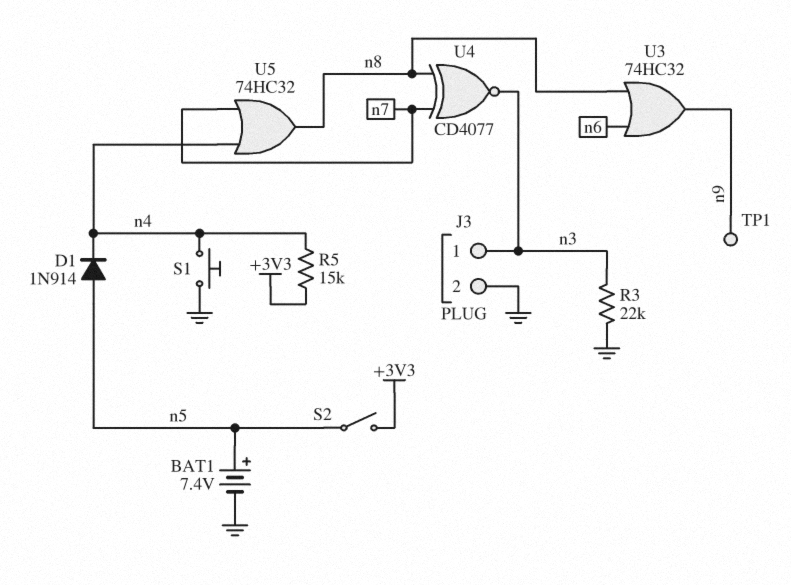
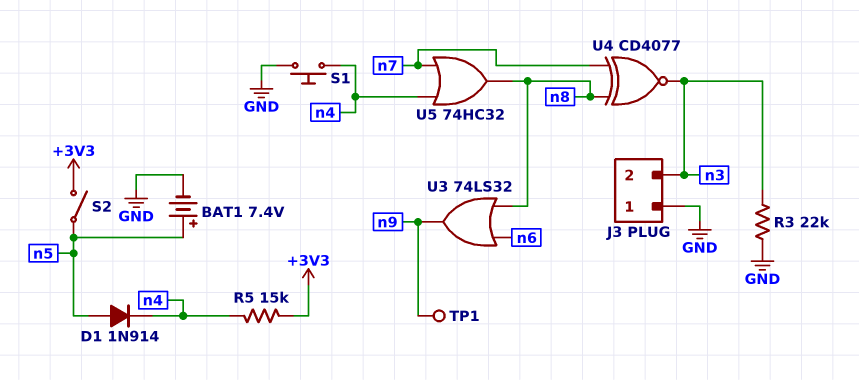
J3 pin 1: n3 -> GND
J3 pin 2: GND -> n3
U3: OR 74HC32 (in n6, in n8, out n9) -> OR 74LS32 (in n6, in n8, out n9)

